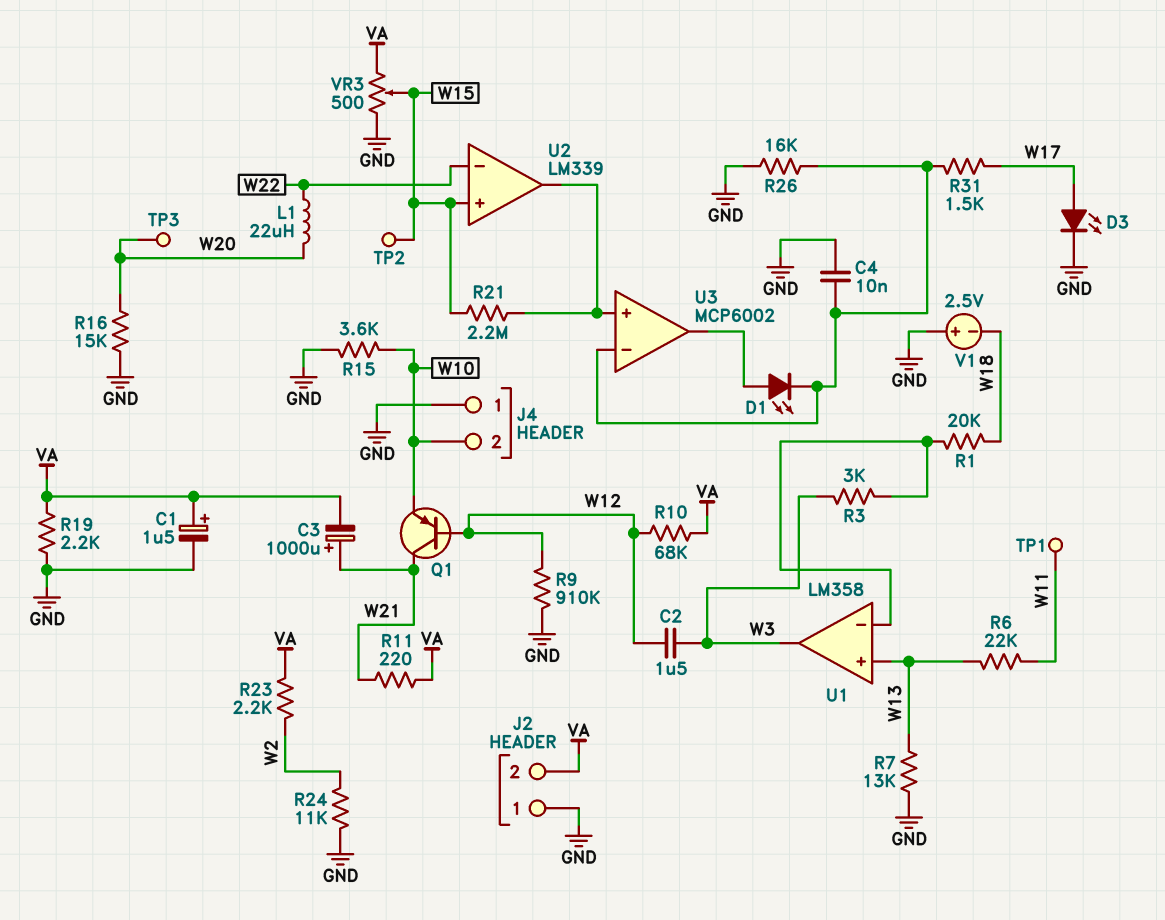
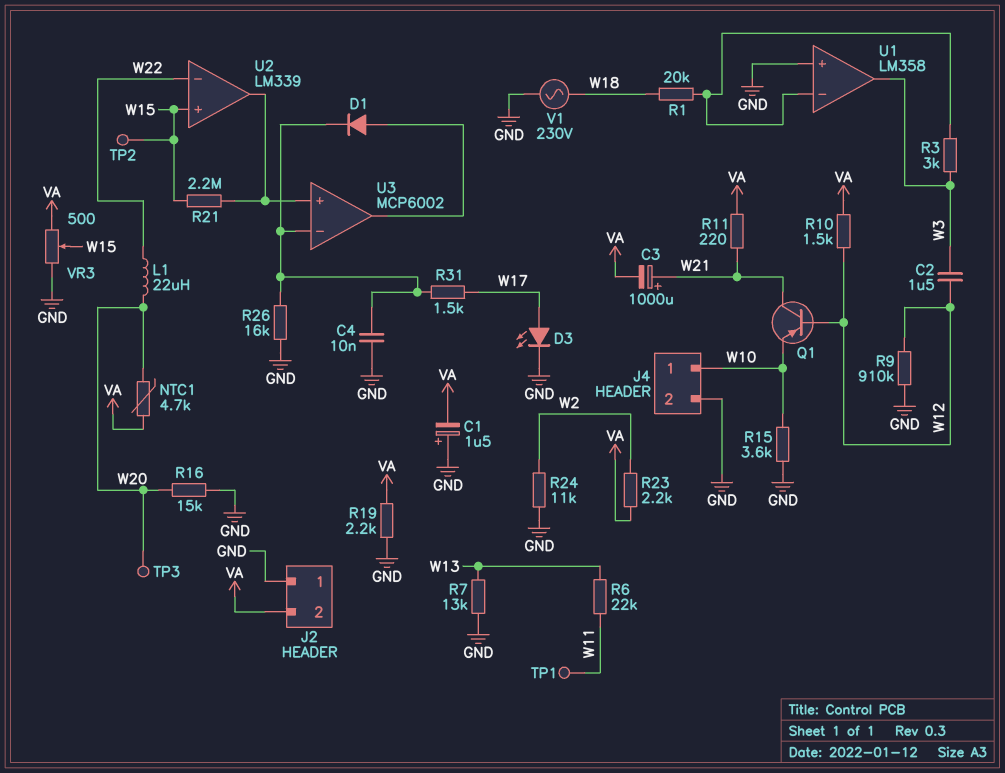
C1: 1.5uF (plus VA, minus GND) -> 1.5uF (plus GND, minus VA)
D1: LED (A U3/out, K U3/in-) -> diode (A U3/out, K U3/in-)
J4 pin 1: GND -> W10
J4 pin 2: W10 -> GND
NTC1: none -> 4.7k (VA, W20)
R10: 68k (VA, W12) -> 1.5k (VA, W12)
U1 pin in+: W13 -> GND
V1: 2.5V (plus GND, minus W18) -> AC 230V (GND, W18)

